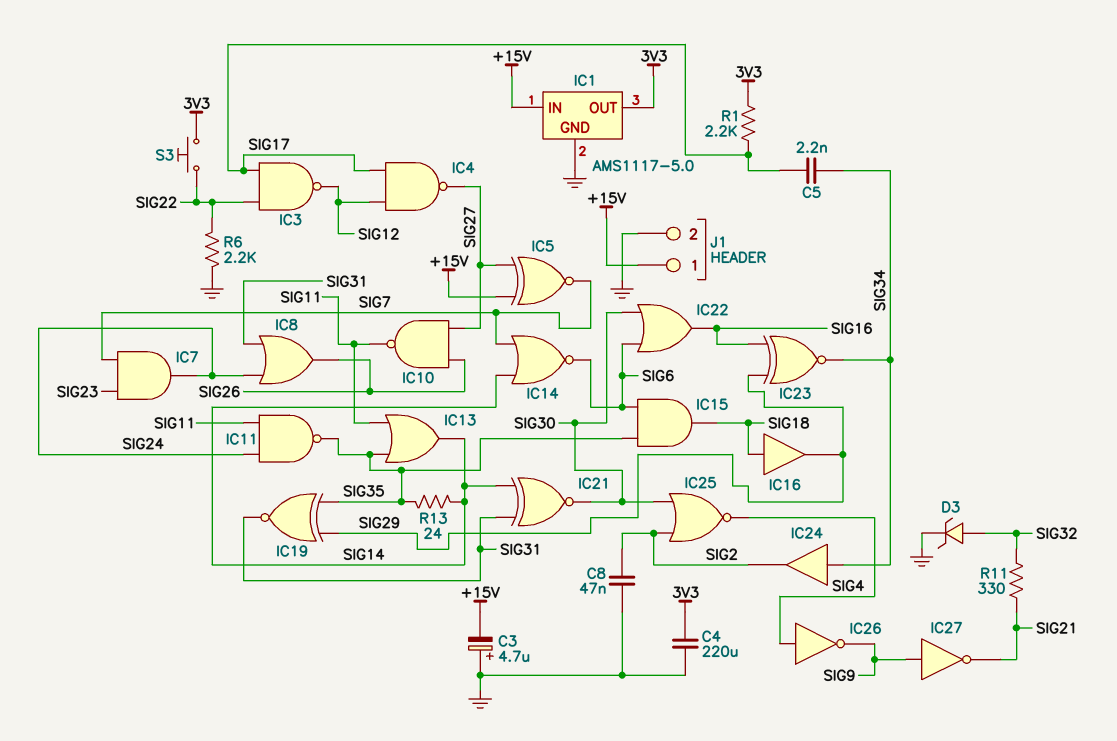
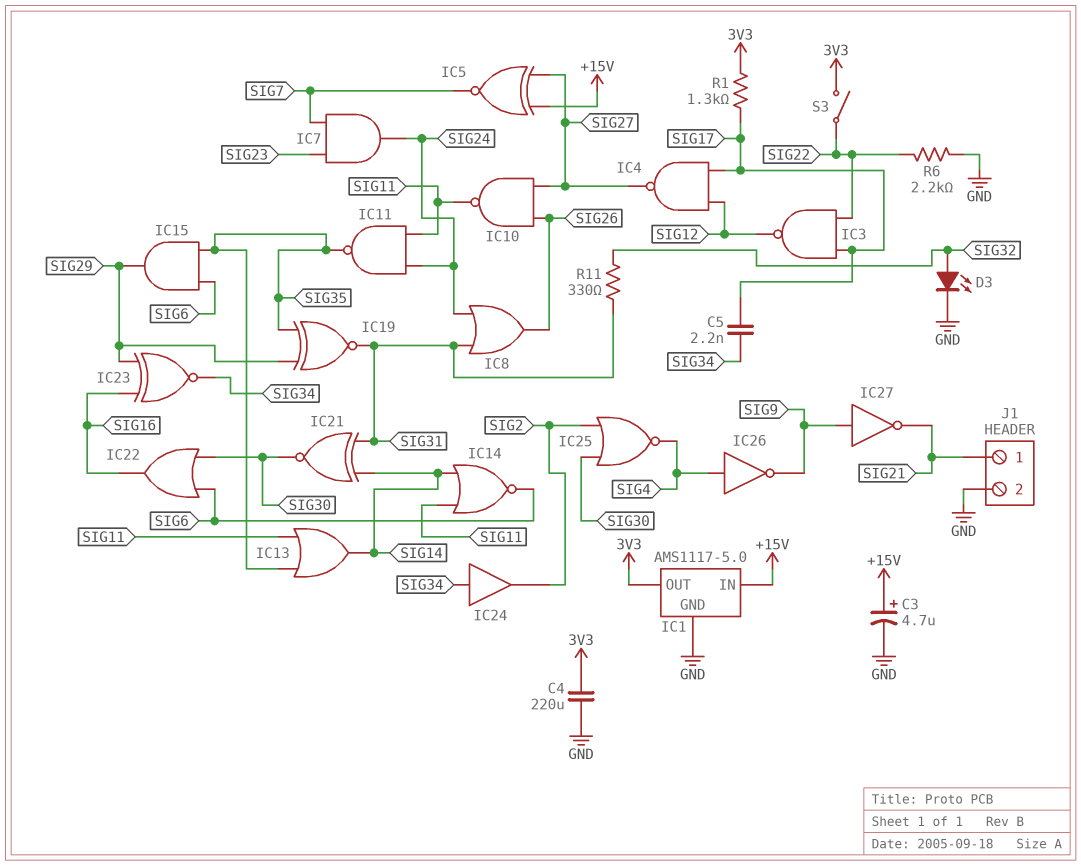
C3: 4.7uF (plus GND, minus +15V) -> 4.7uF (plus +15V, minus GND)
C8: 47nF (GND, SIG2) -> none
D3: zener (A SIG32, K GND) -> LED (A SIG32, K GND)
IC14: NOR (in SIG7, in SIG14, out SIG6) -> NOR (in SIG11, in SIG14, out SIG6)
IC15: AND (in SIG6, in SIG35, out SIG18) -> AND (in SIG6, in SIG35, out SIG29)
IC16: buffer (in SIG18, out SIG29) -> none
J1 pin 1: +15V -> SIG21
R1: 2.2k (3V3, SIG17) -> 1.3k (3V3, SIG17)
R11: 330 (SIG21, SIG32) -> 330 (SIG31, SIG32)
R13: 24 (SIG14, SIG35) -> none
S3: button (3V3, SIG22) -> switch (3V3, SIG22)

